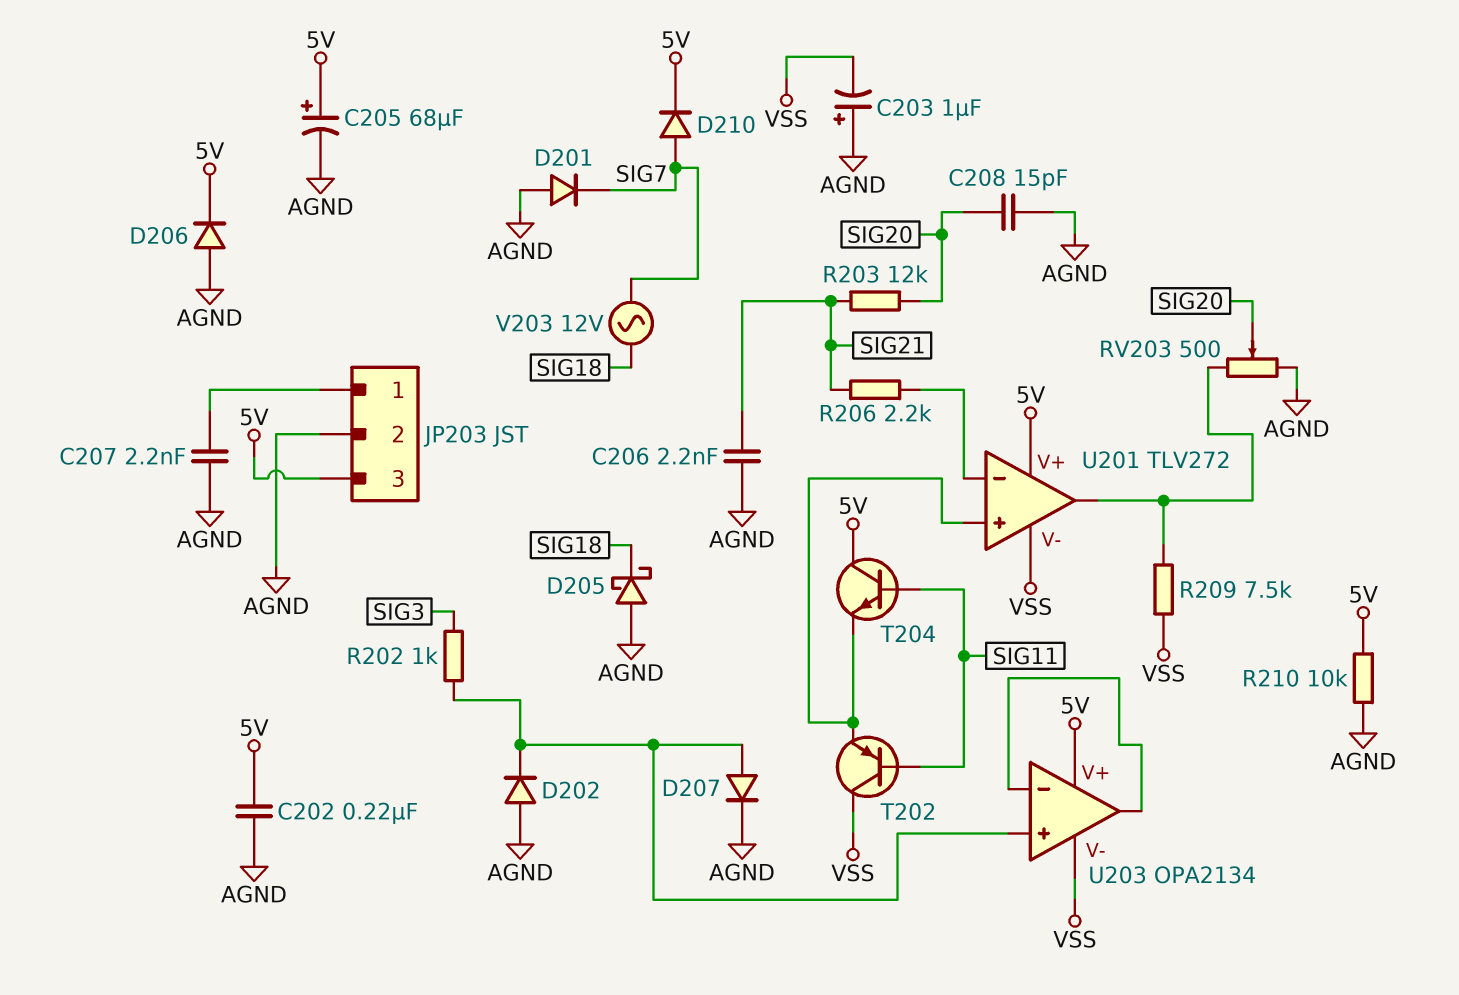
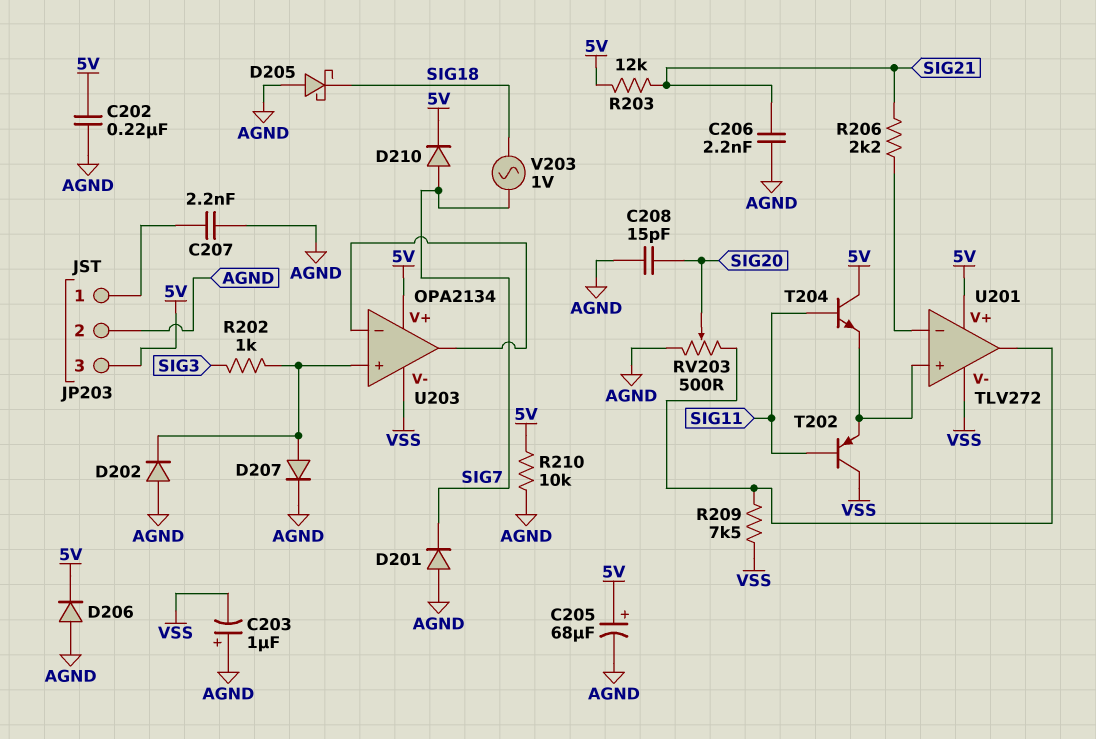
R203: 12k (SIG20, SIG21) -> 12k (5V, SIG21)
V203: AC 12V (SIG7, SIG18) -> AC 1V (SIG7, SIG18)

